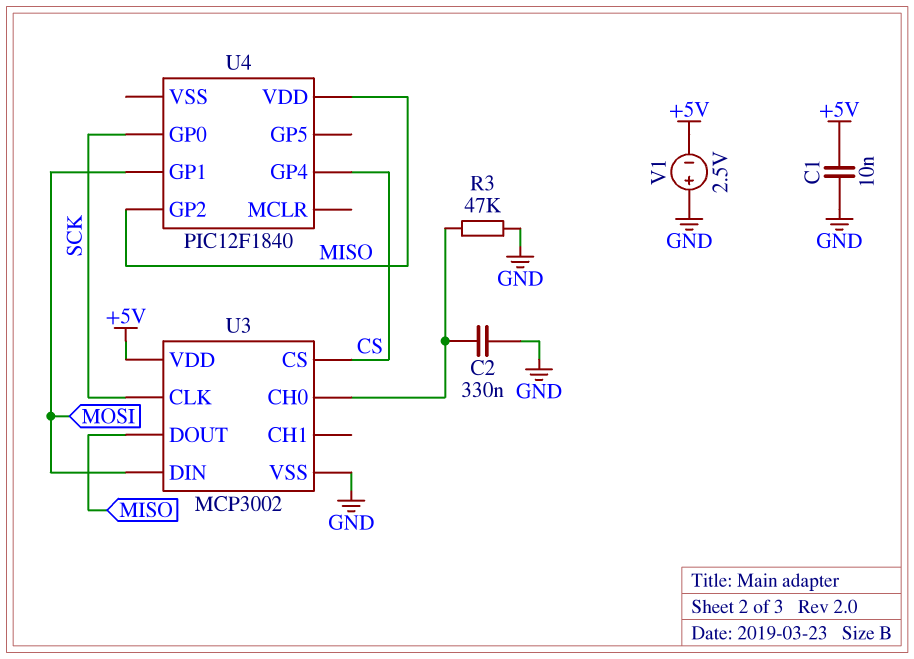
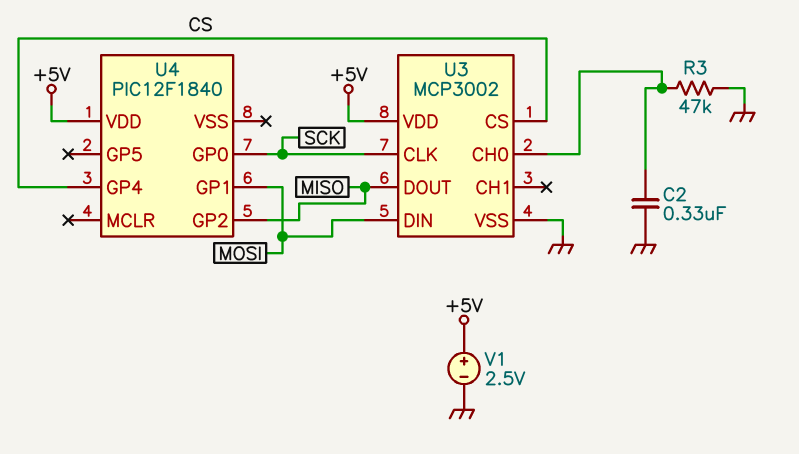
C1: 10nF (+5V, GND) -> none
U4 pin VDD: MISO -> +5V
V1: 2.5V (plus GND, minus +5V) -> 2.5V (plus +5V, minus GND)

